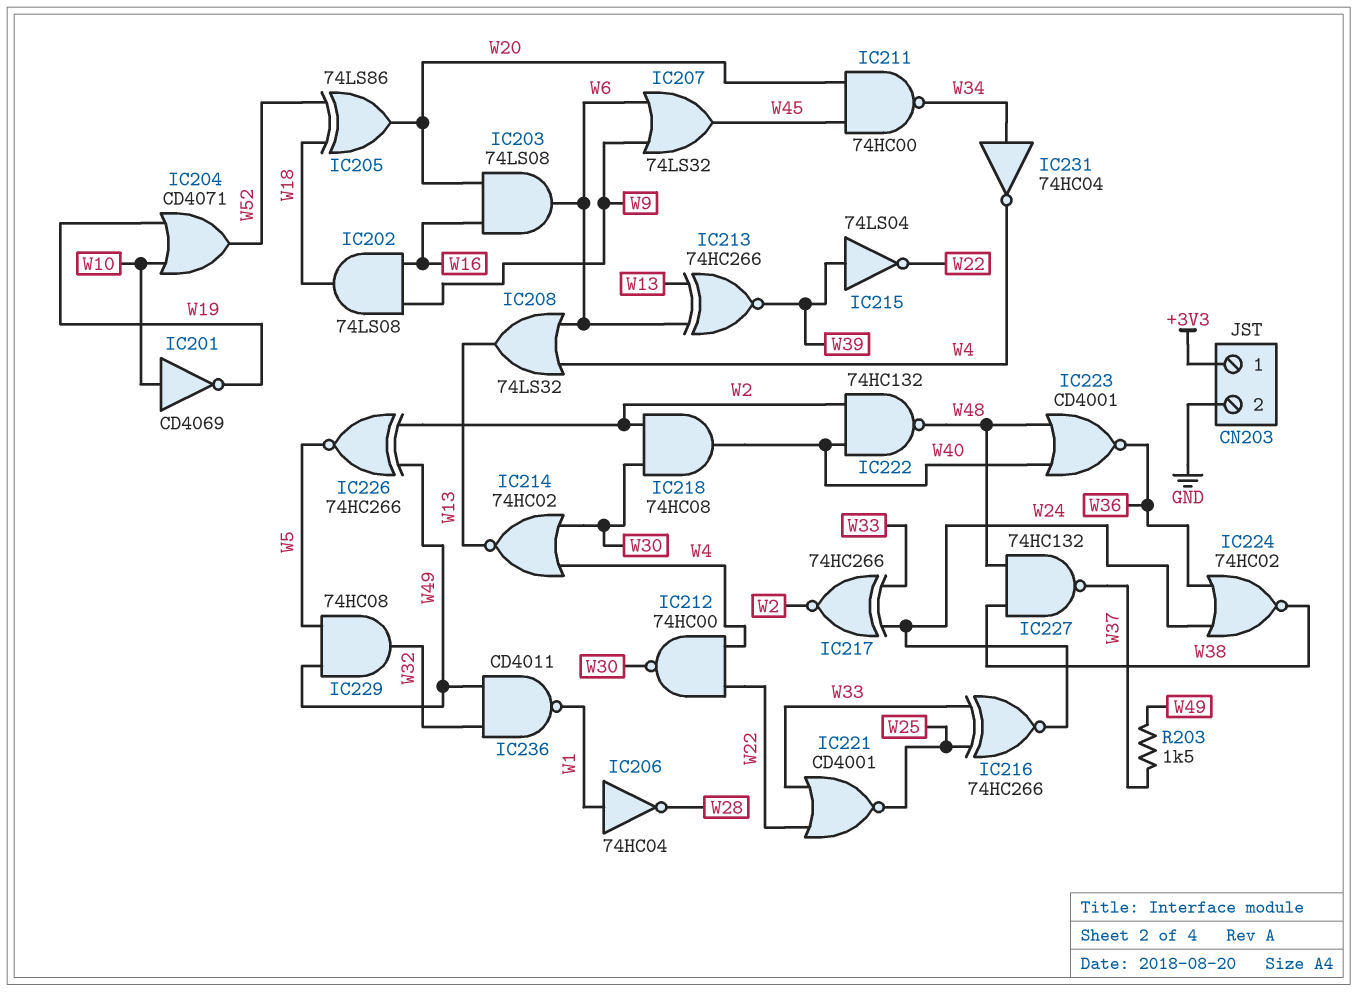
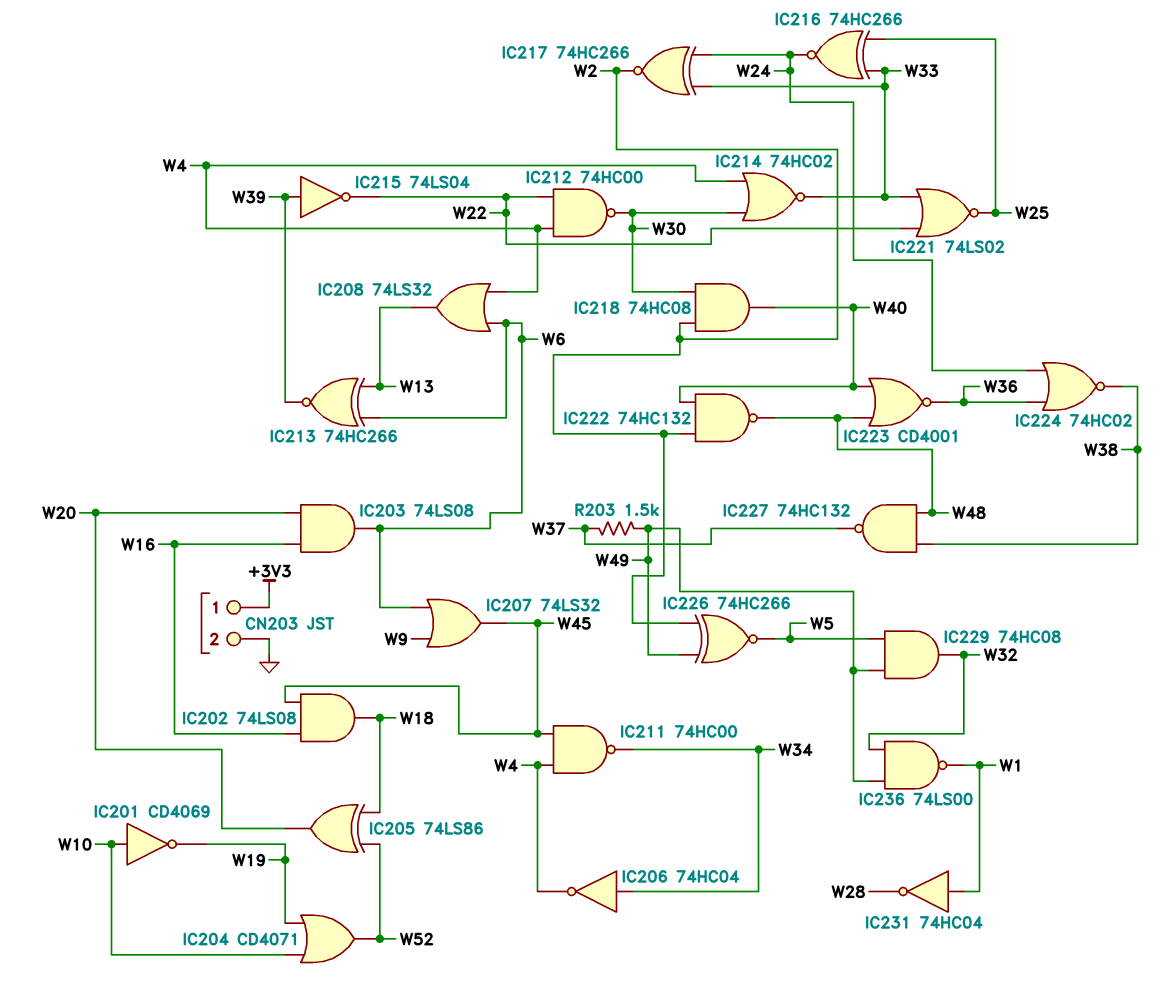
IC202: AND 74LS08 (in W9, in W16, out W18) -> AND 74LS08 (in W16, in W45, out W18)
IC206: NOT 74HC04 (in W1, out W28) -> NOT 74HC04 (in W34, out W4)
IC211: NAND 74HC00 (in W20, in W45, out W34) -> NAND 74HC00 (in W4, in W45, out W34)
IC214: NOR 74HC02 (in W4, in W30, out W13) -> NOR 74HC02 (in W4, in W30, out W33)
IC221: NOR CD4001 (in W22, in W33, out W25) -> NOR 74LS02 (in W22, in W33, out W25)
IC231: NOT 74HC04 (in W34, out W4) -> NOT 74HC04 (in W1, out W28)
IC236: NAND CD4011 (in W32, in W49, out W1) -> NAND 74LS00 (in W32, in W49, out W1)

